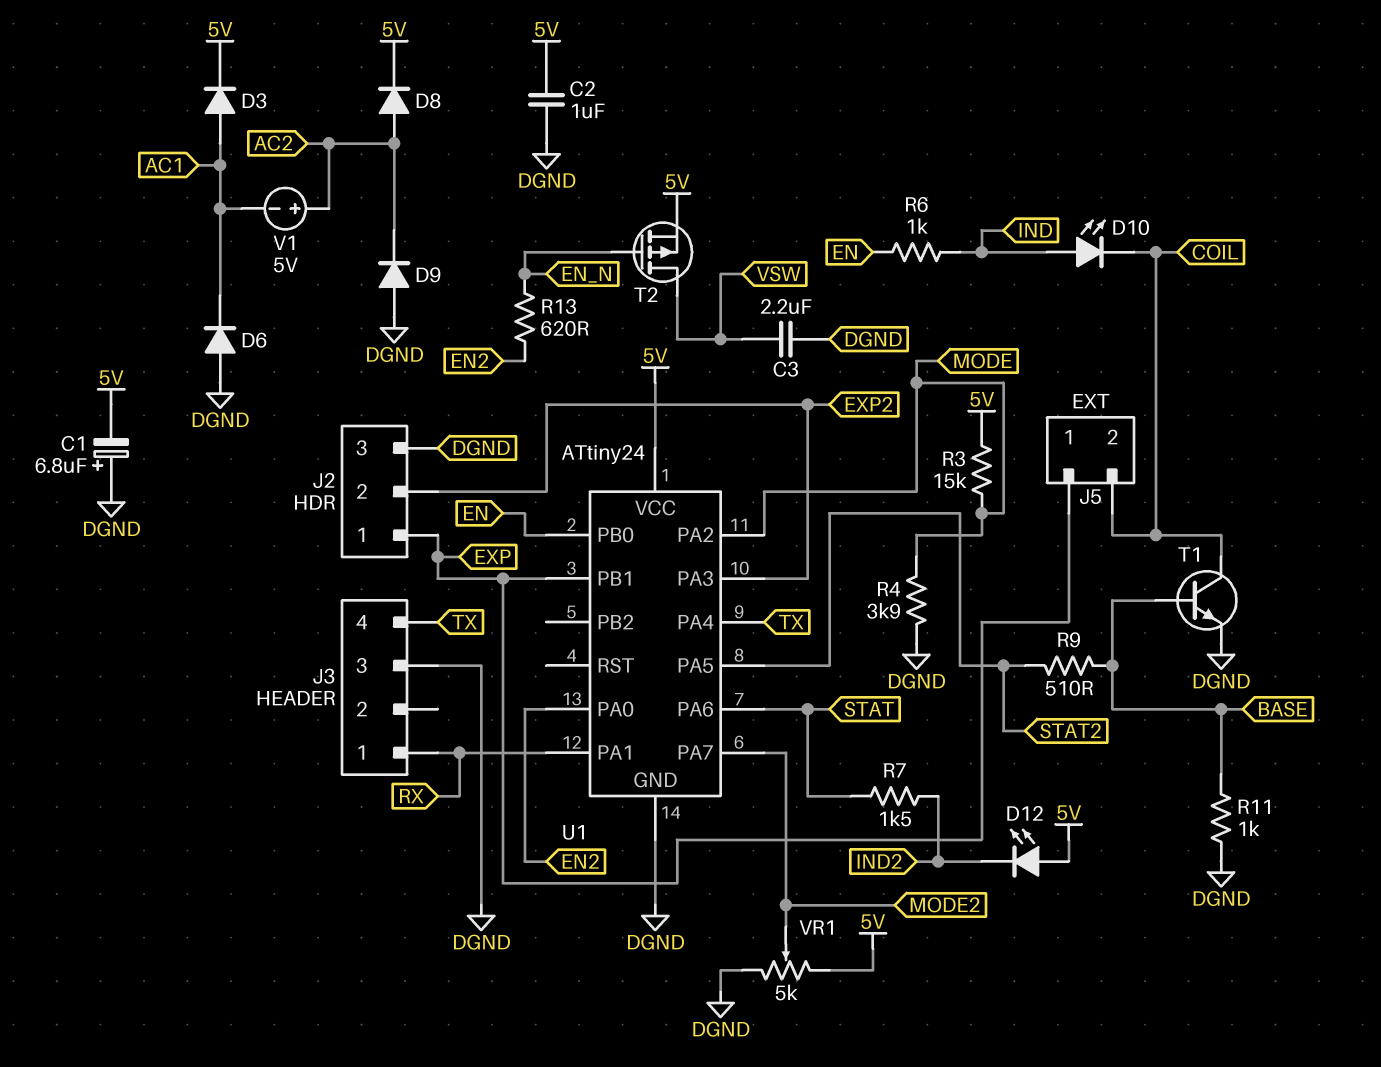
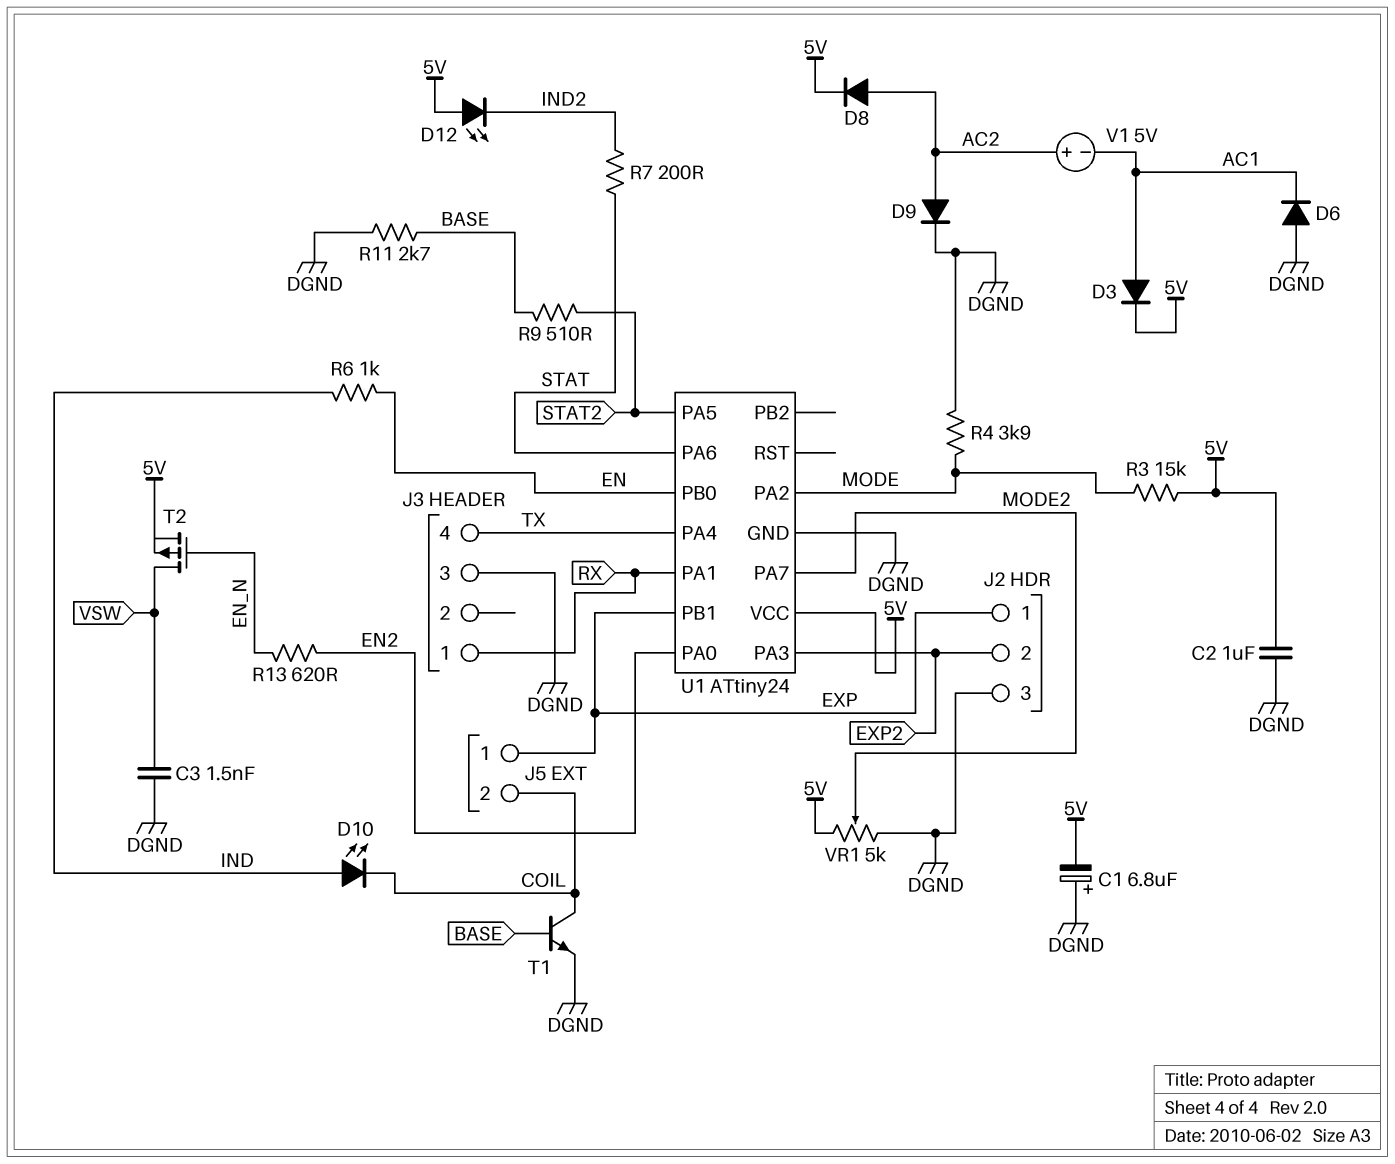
C3: 2.2uF (DGND, VSW) -> 1.5nF (DGND, VSW)
D9: diode (A DGND, K AC2) -> diode (A AC2, K DGND)
R7: 1.5k (IND2, STAT) -> 200 (IND2, STAT)
R11: 1k (BASE, DGND) -> 2.7k (BASE, DGND)

